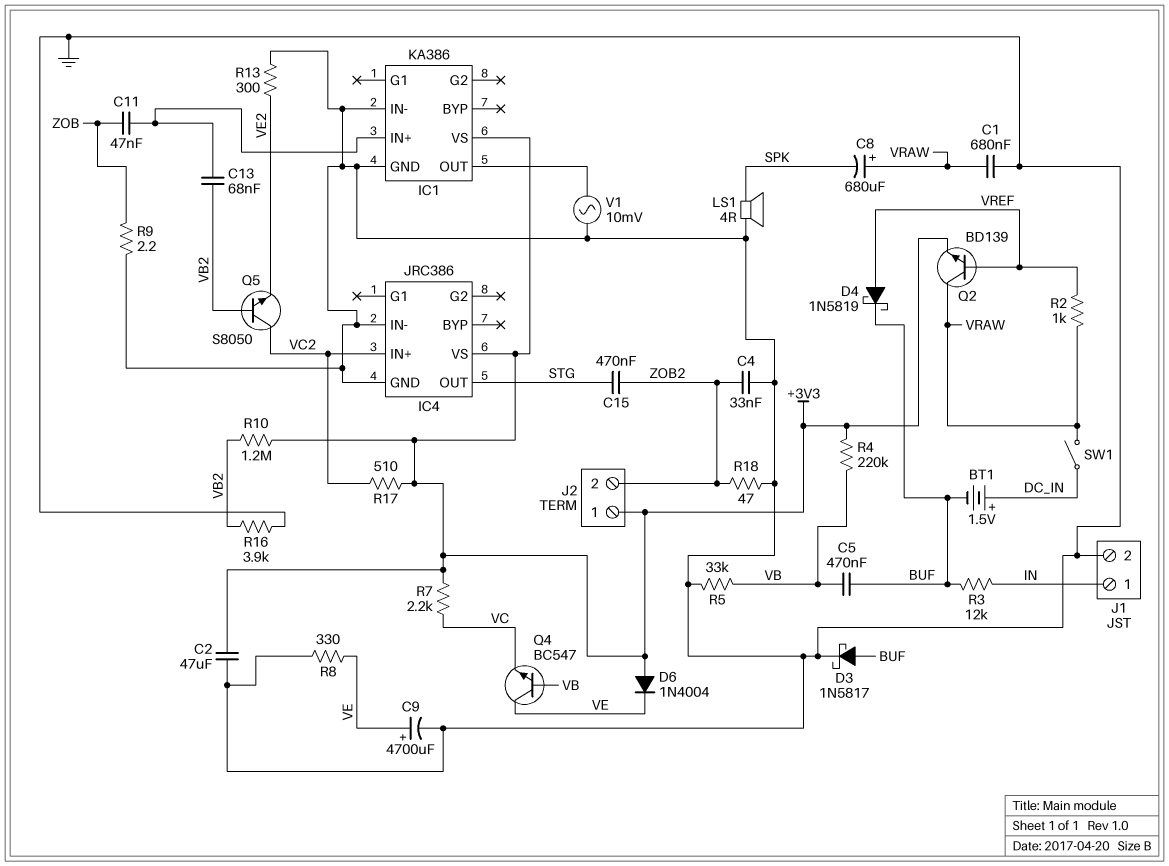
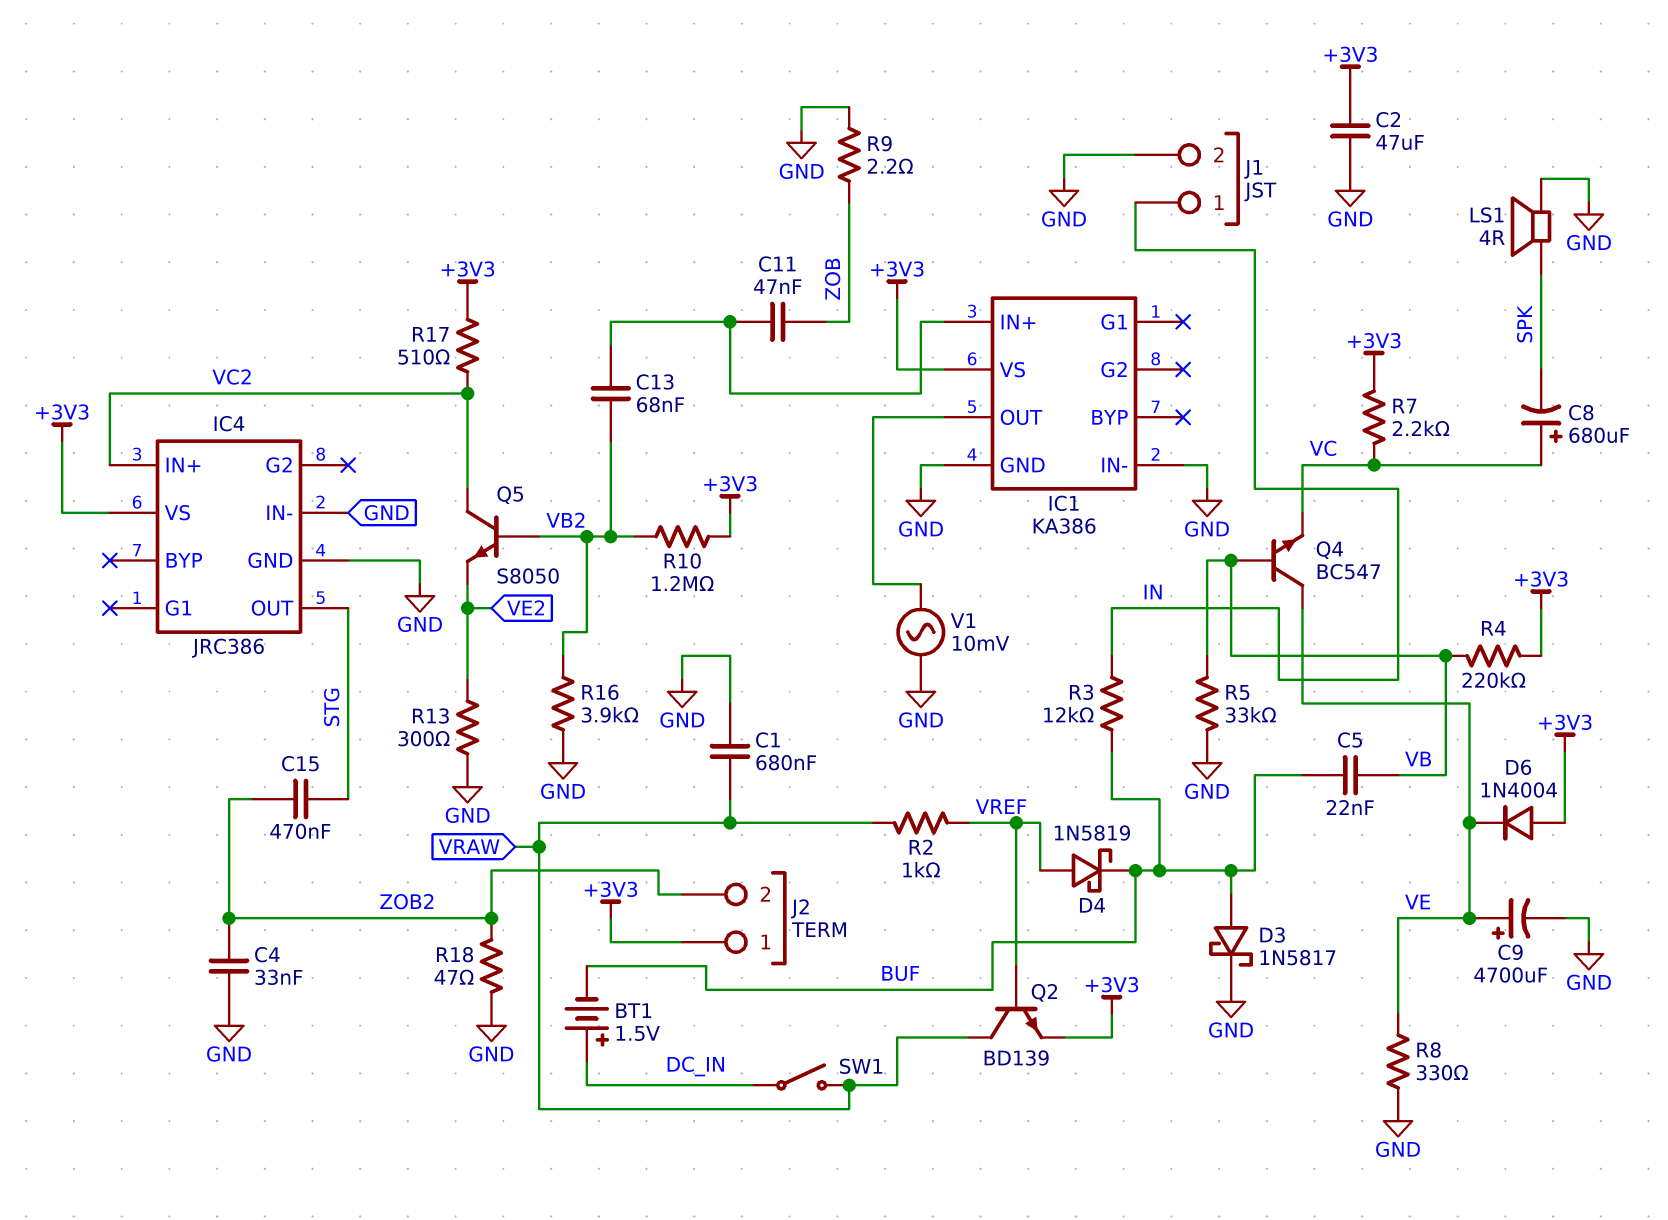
C5: 470nF (BUF, VB) -> 22nF (BUF, VB)
C8: 680uF (plus VRAW, minus SPK) -> 680uF (plus VC, minus SPK)

